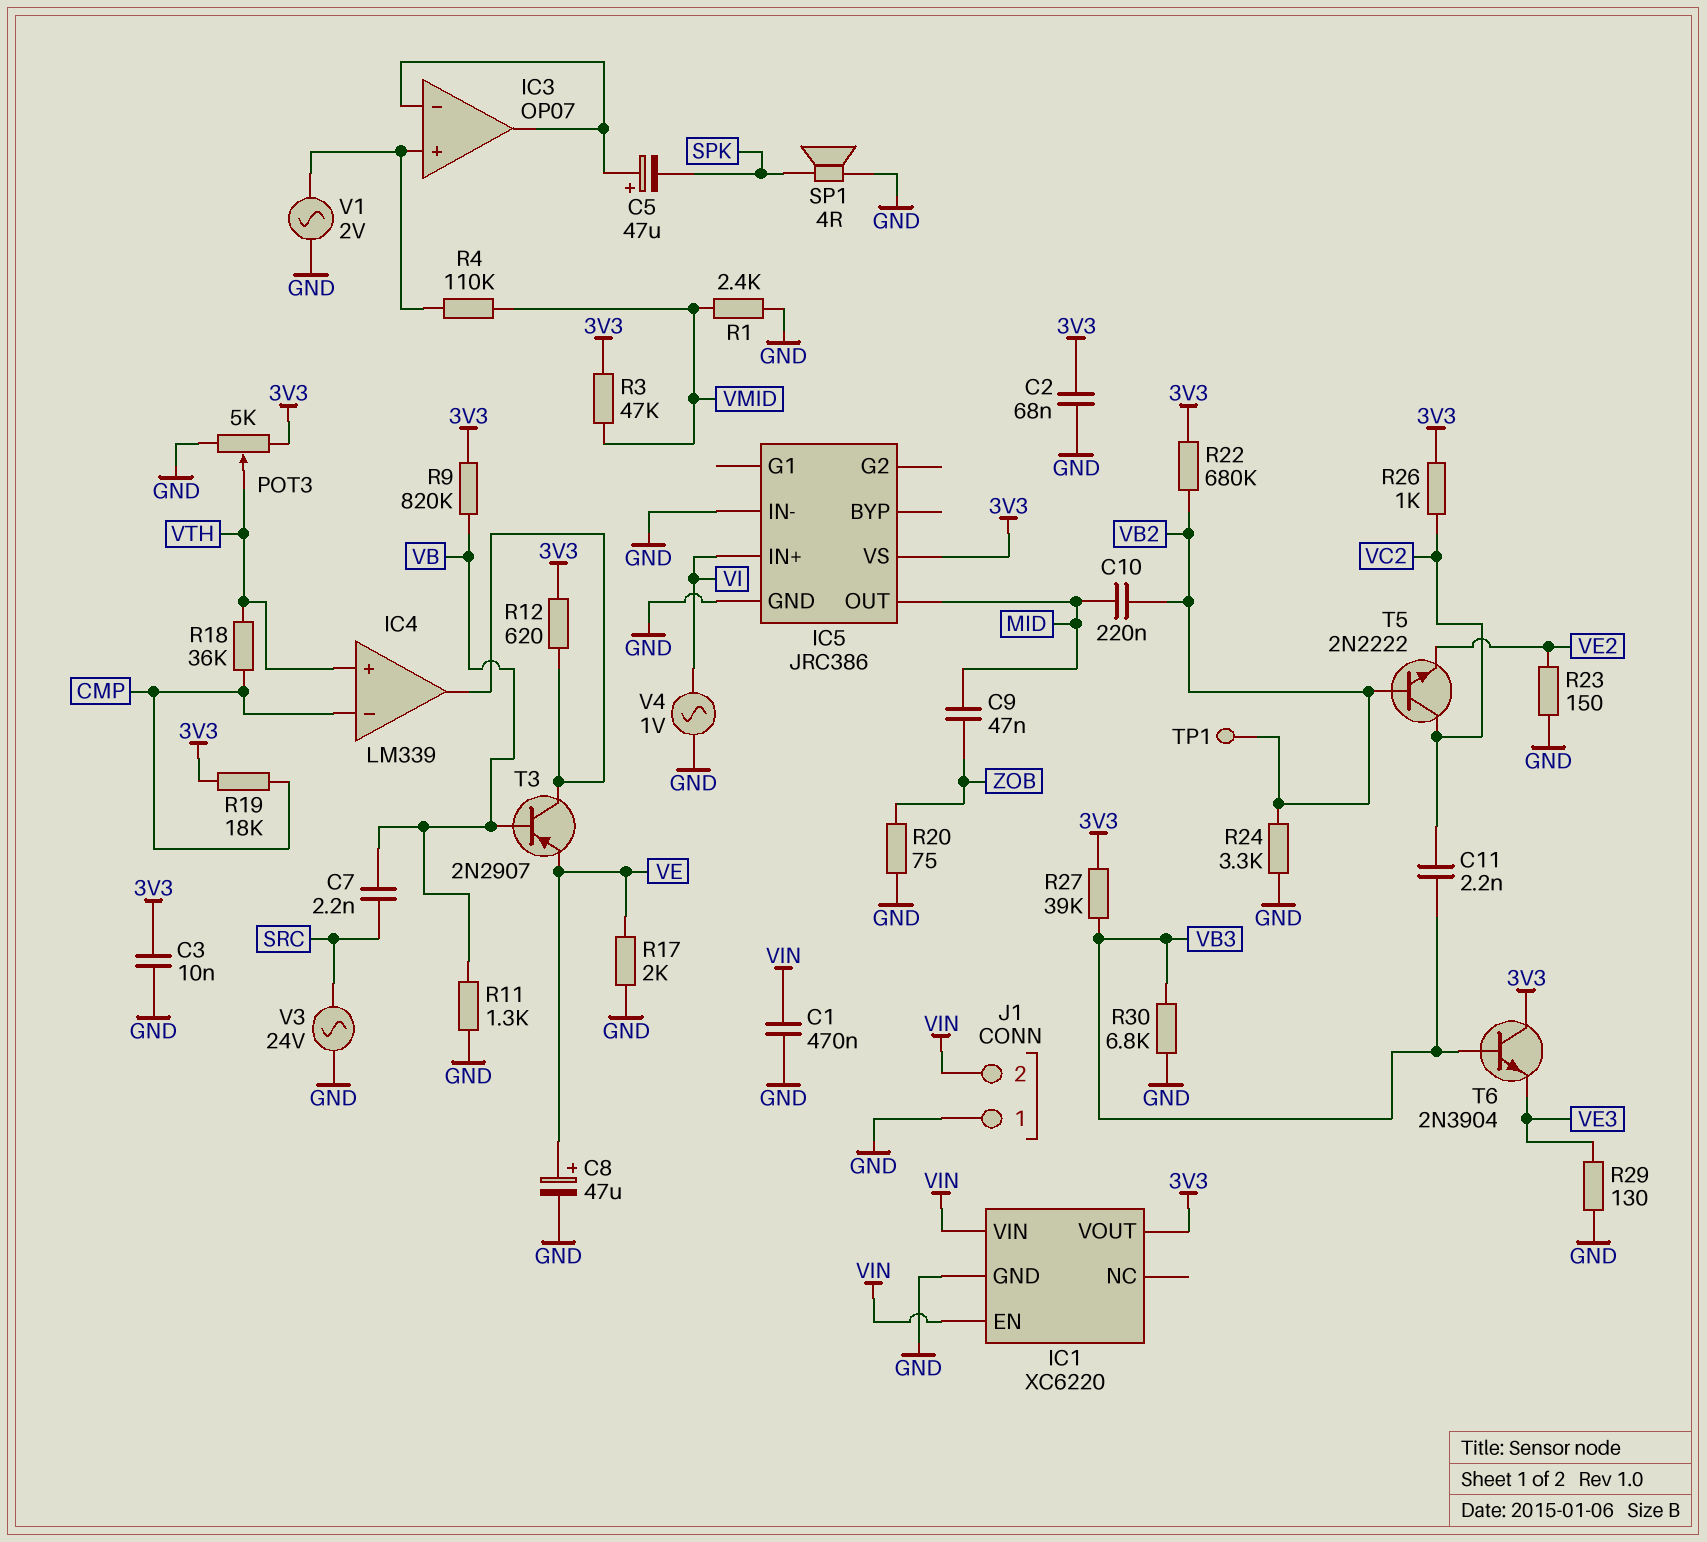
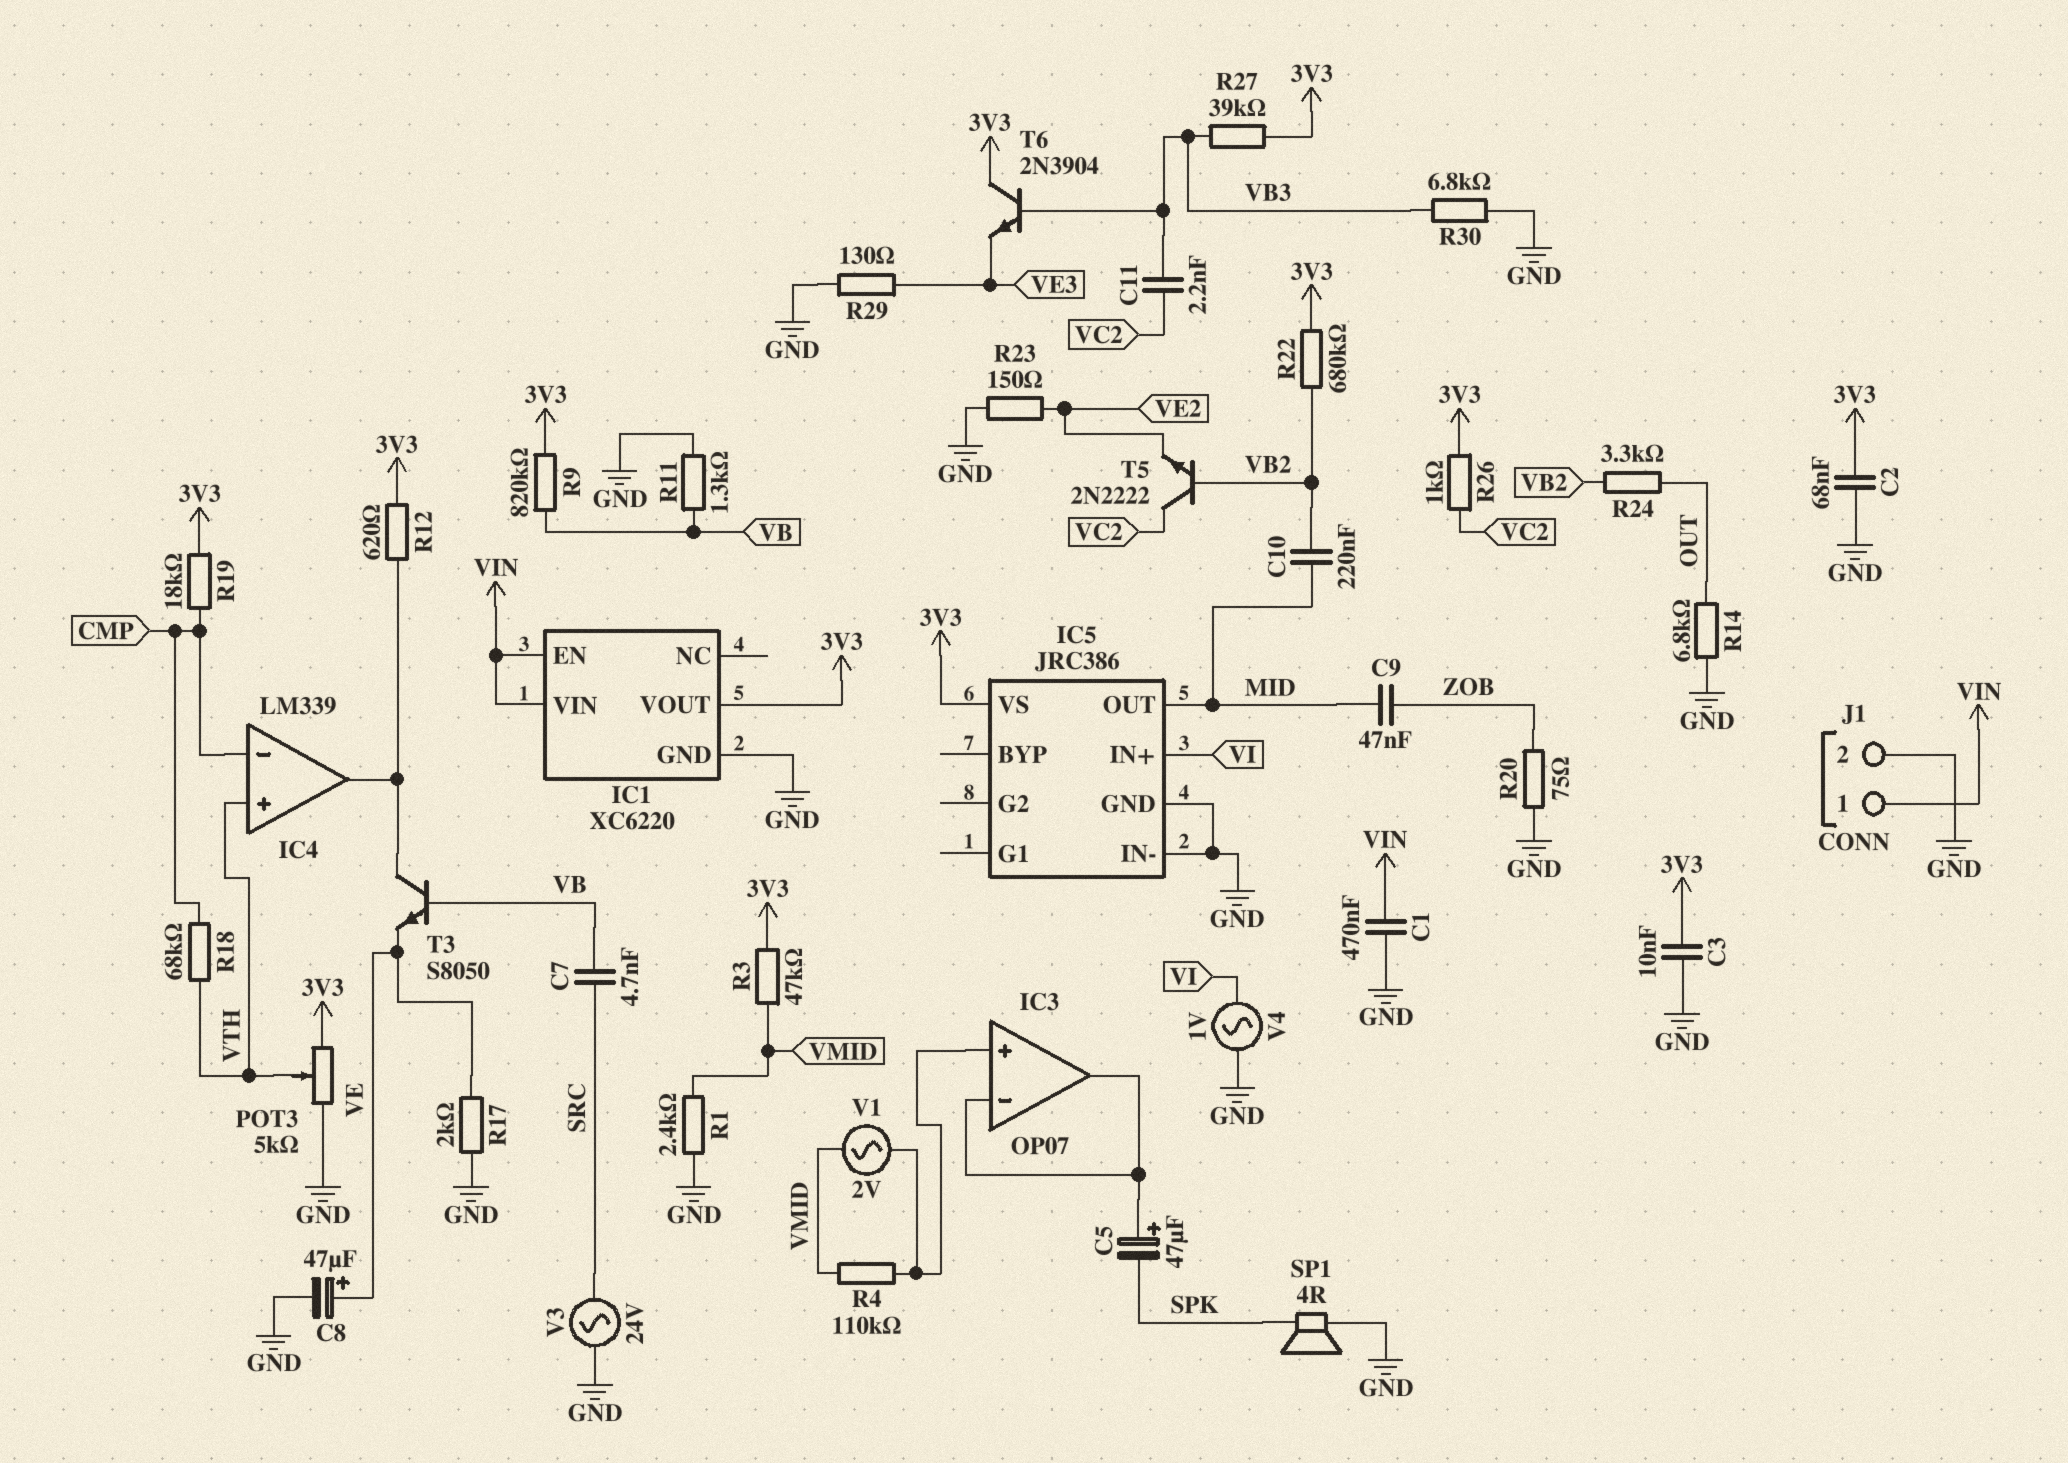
C7: 2.2nF (SRC, VB) -> 4.7nF (SRC, VB)
J1 pin 1: GND -> VIN
J1 pin 2: VIN -> GND
R14: none -> 6.8k (GND, OUT)
R18: 36k (CMP, VTH) -> 68k (CMP, VTH)
R24: 3.3k (GND, VB2) -> 3.3k (OUT, VB2)
T3: PNP 2N2907 (B VB, C IC4/out, E VE) -> NPN S8050 (B VB, C IC4/out, E VE)
TP1: test point (VB2) -> none
V1: AC 2V (GND, IC3/in+) -> AC 2V (IC3/in+, VMID)

